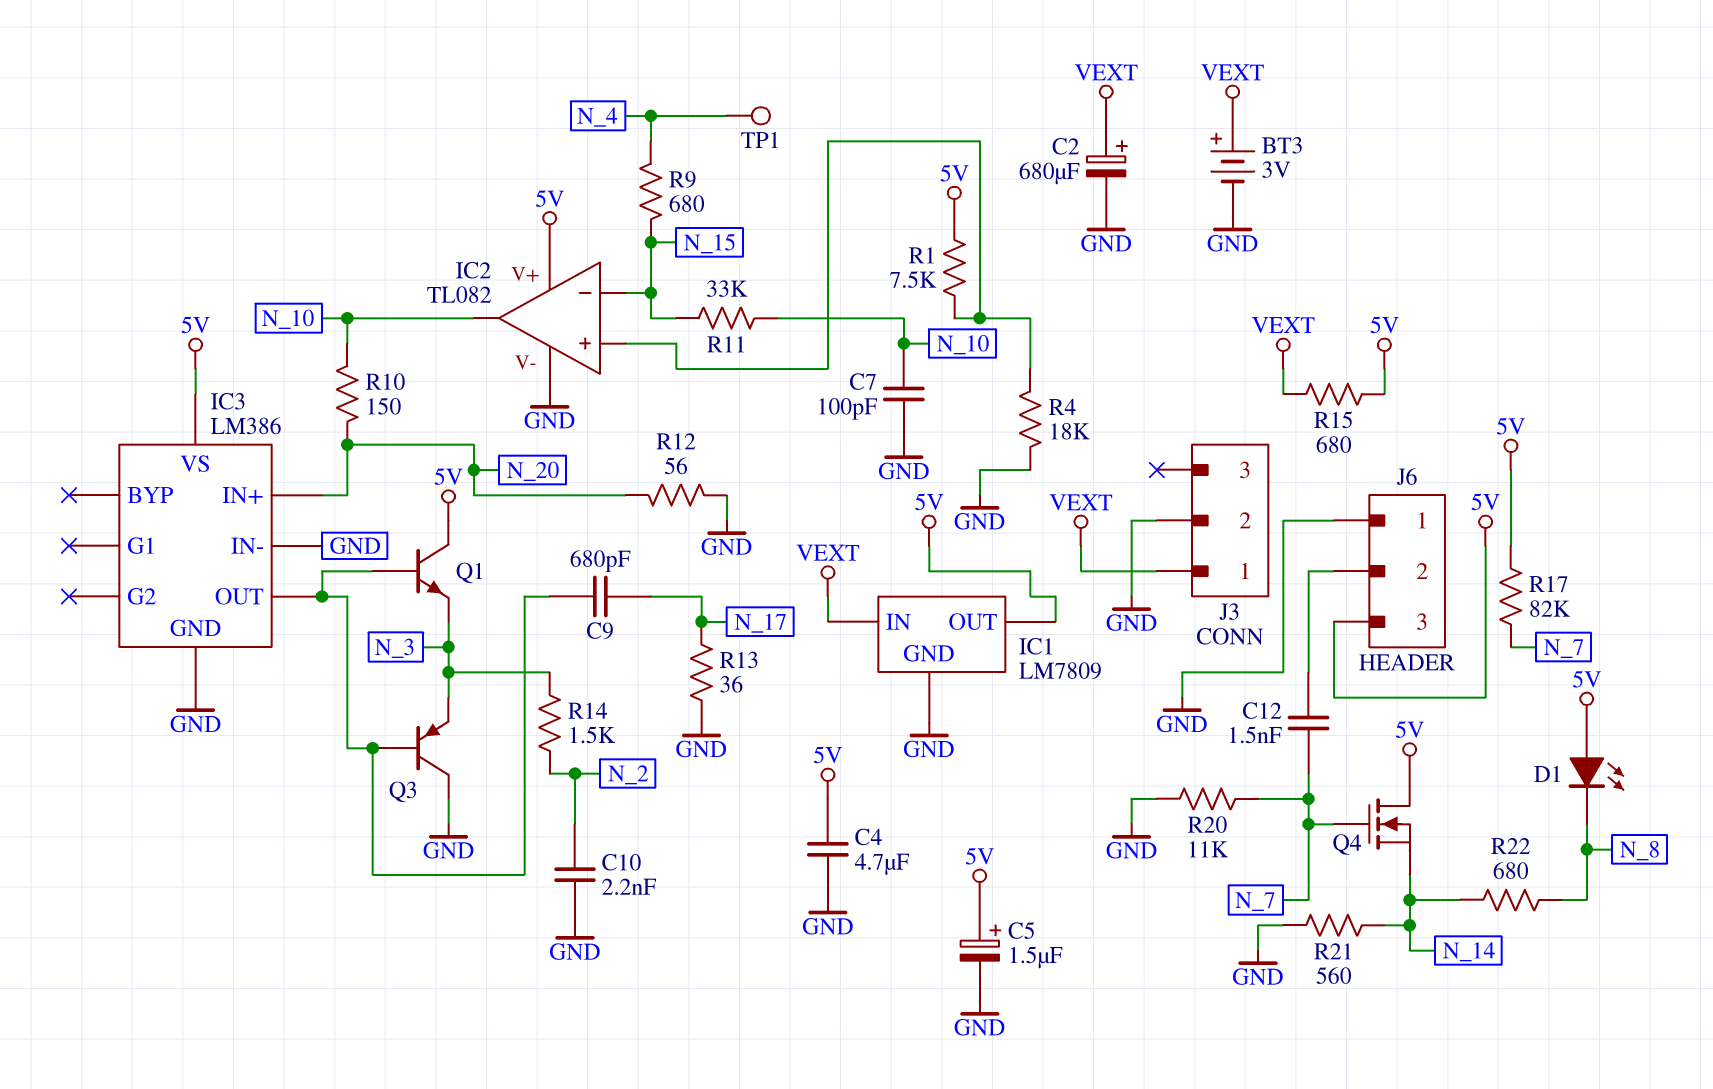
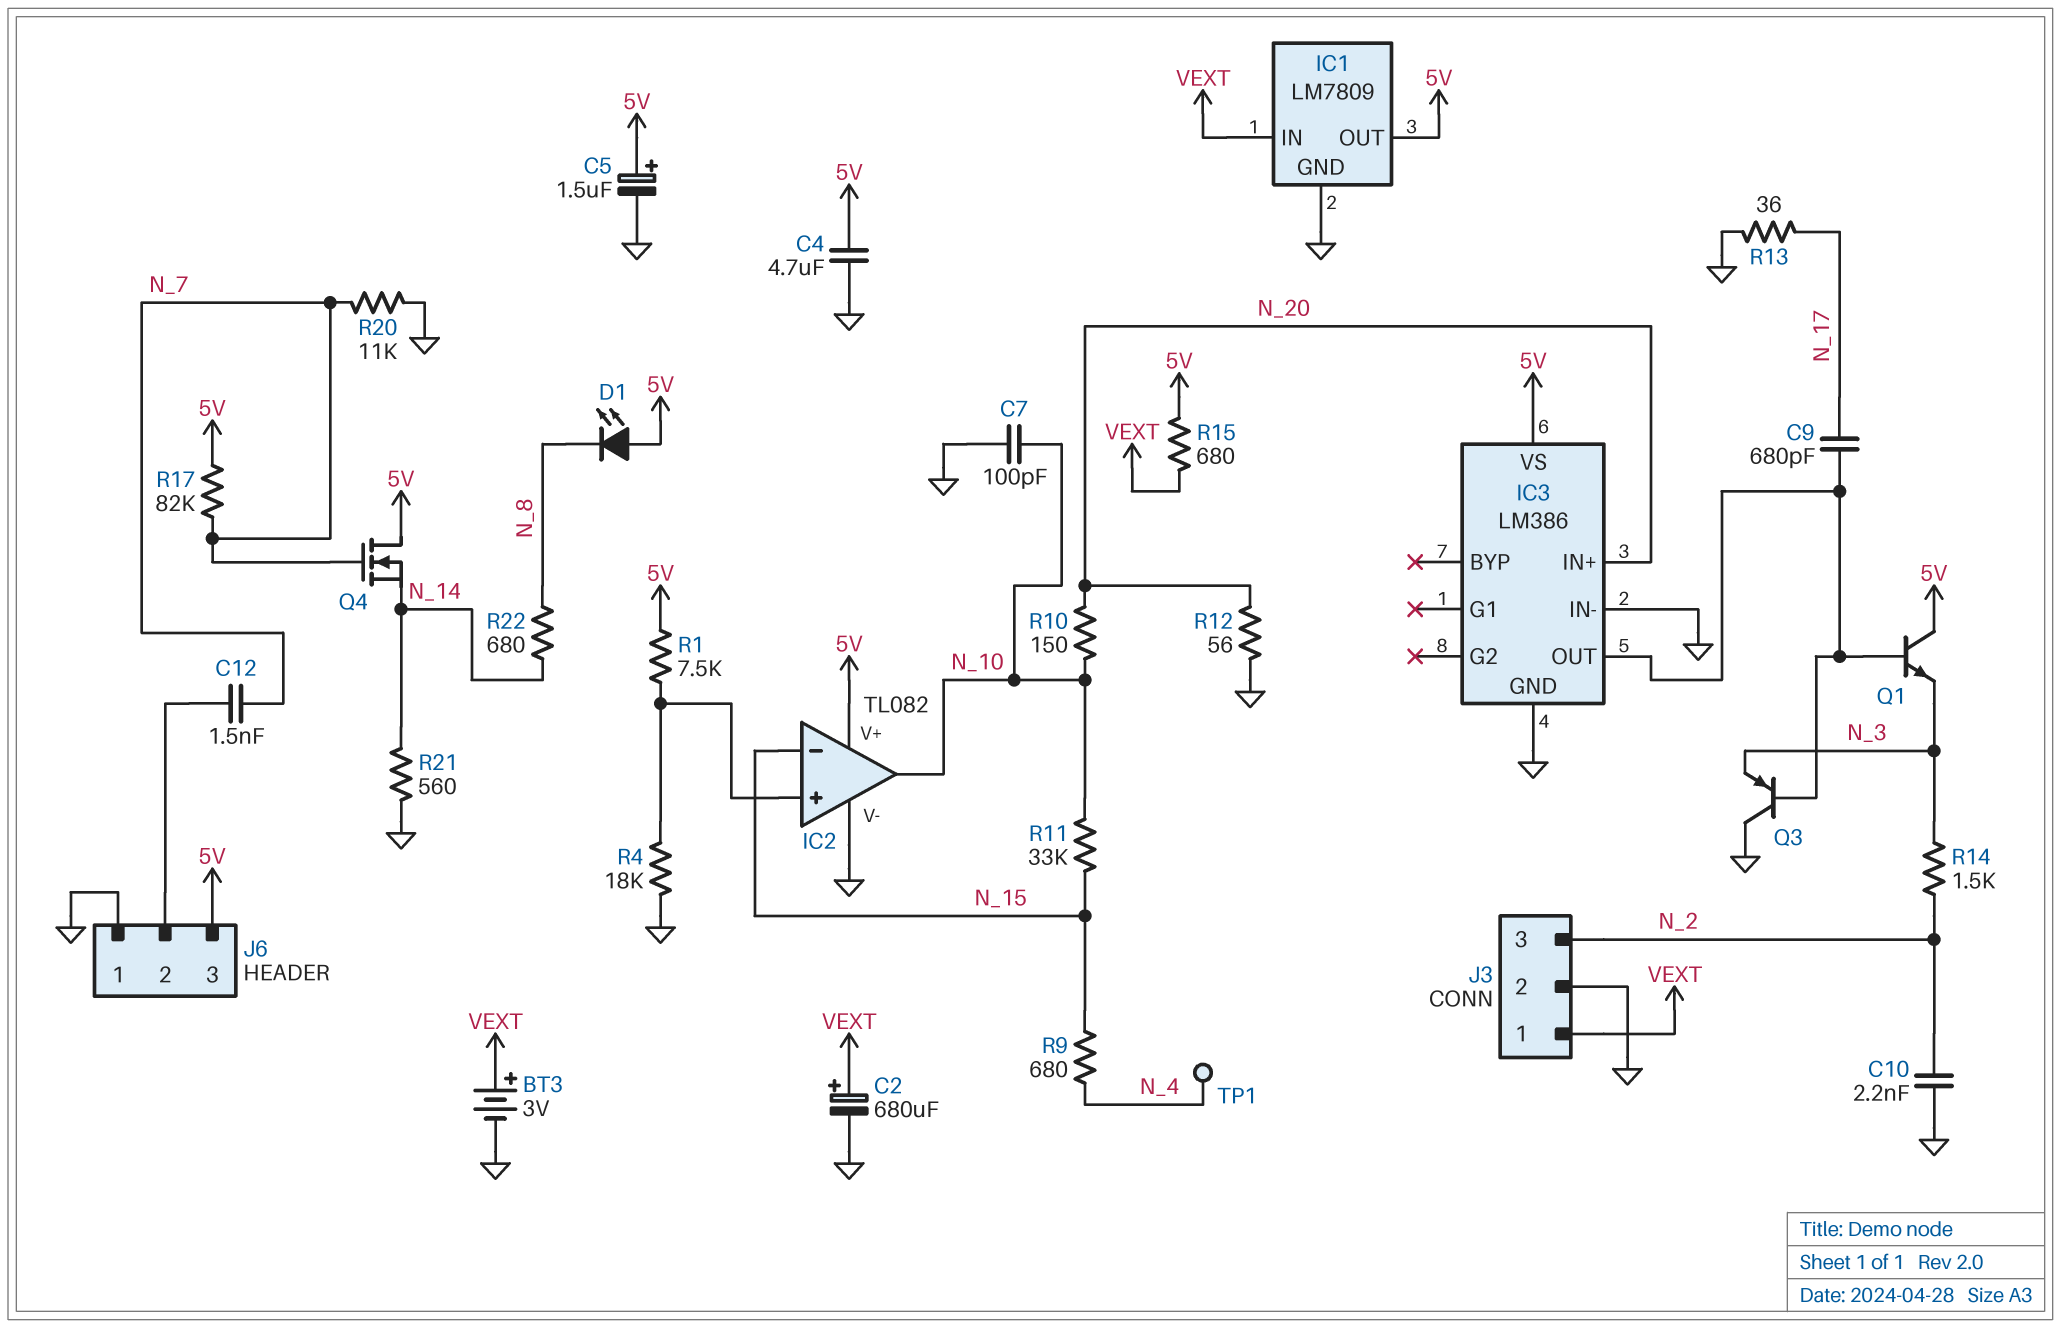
J3 pin 3: none -> N_2

